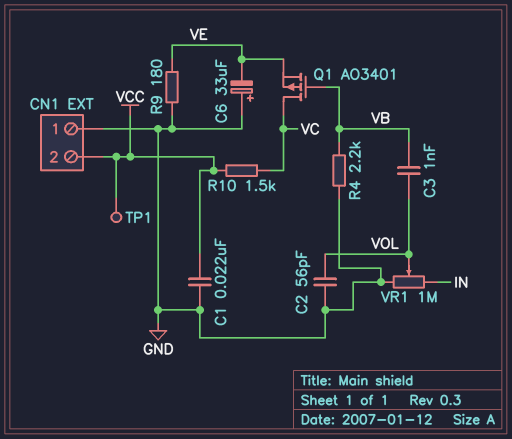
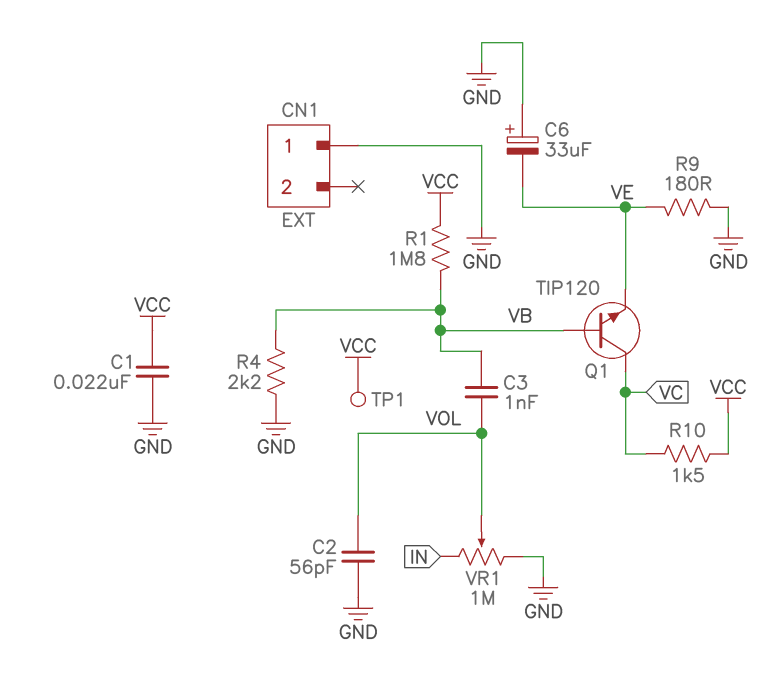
CN1 pin 2: VCC -> none
Q1: PMOS AO3401 (G VB, D VC, S VE) -> NPN TIP120 (B VB, C VC, E VE)
R1: none -> 1.8M (VB, VCC)

